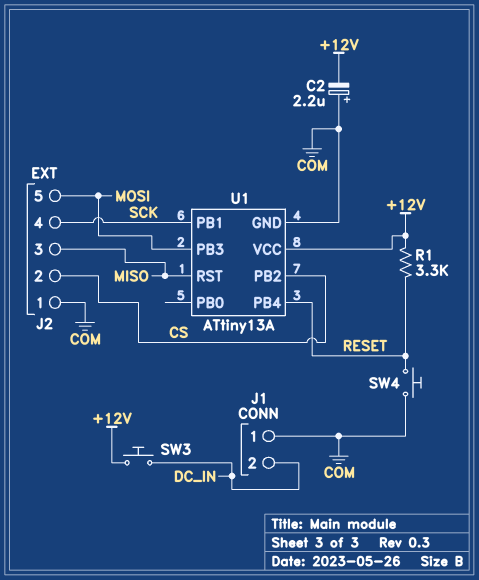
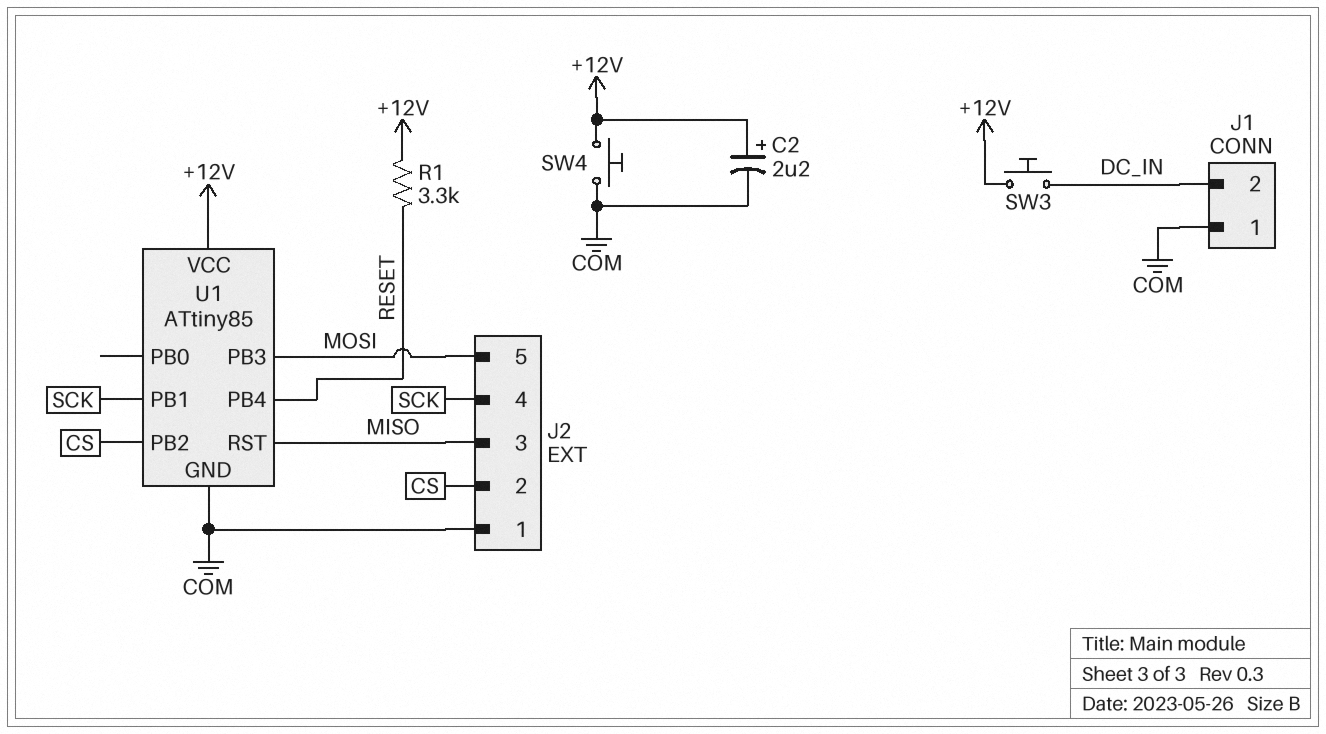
C2: 2.2uF (plus COM, minus +12V) -> 2.2uF (plus +12V, minus COM)
SW4: button (COM, RESET) -> button (+12V, COM)
U1: ATtiny13A -> ATtiny85

